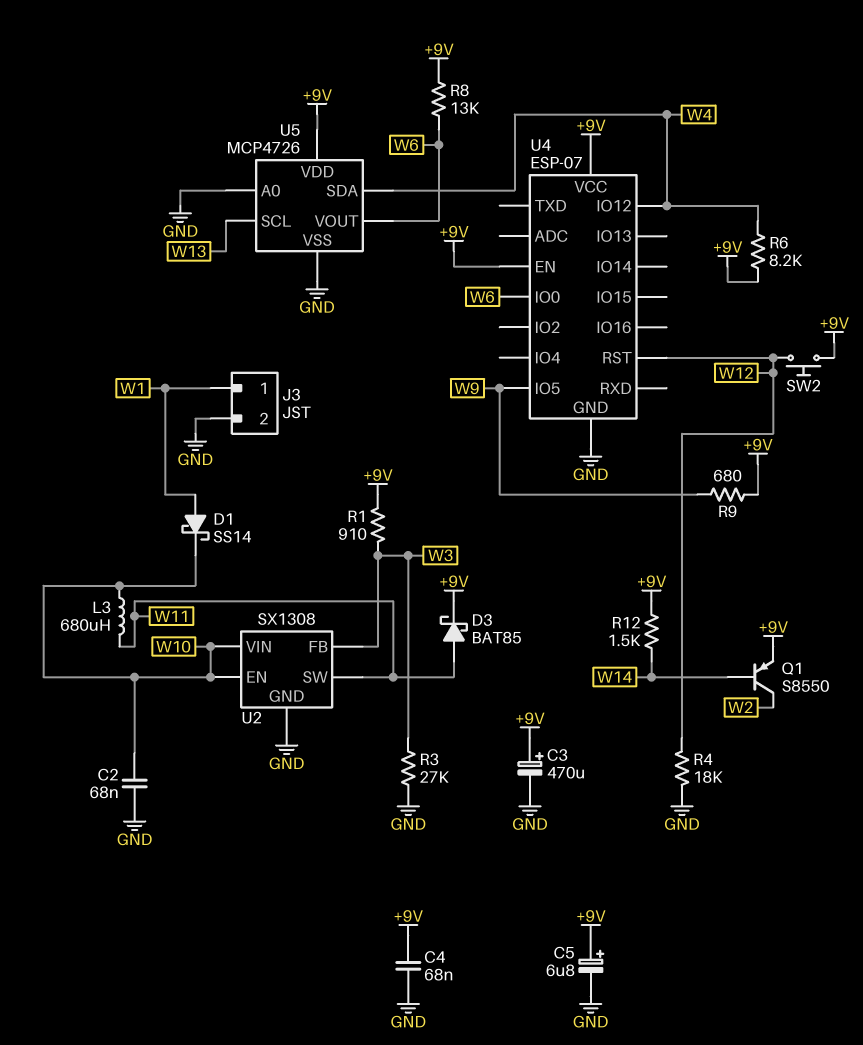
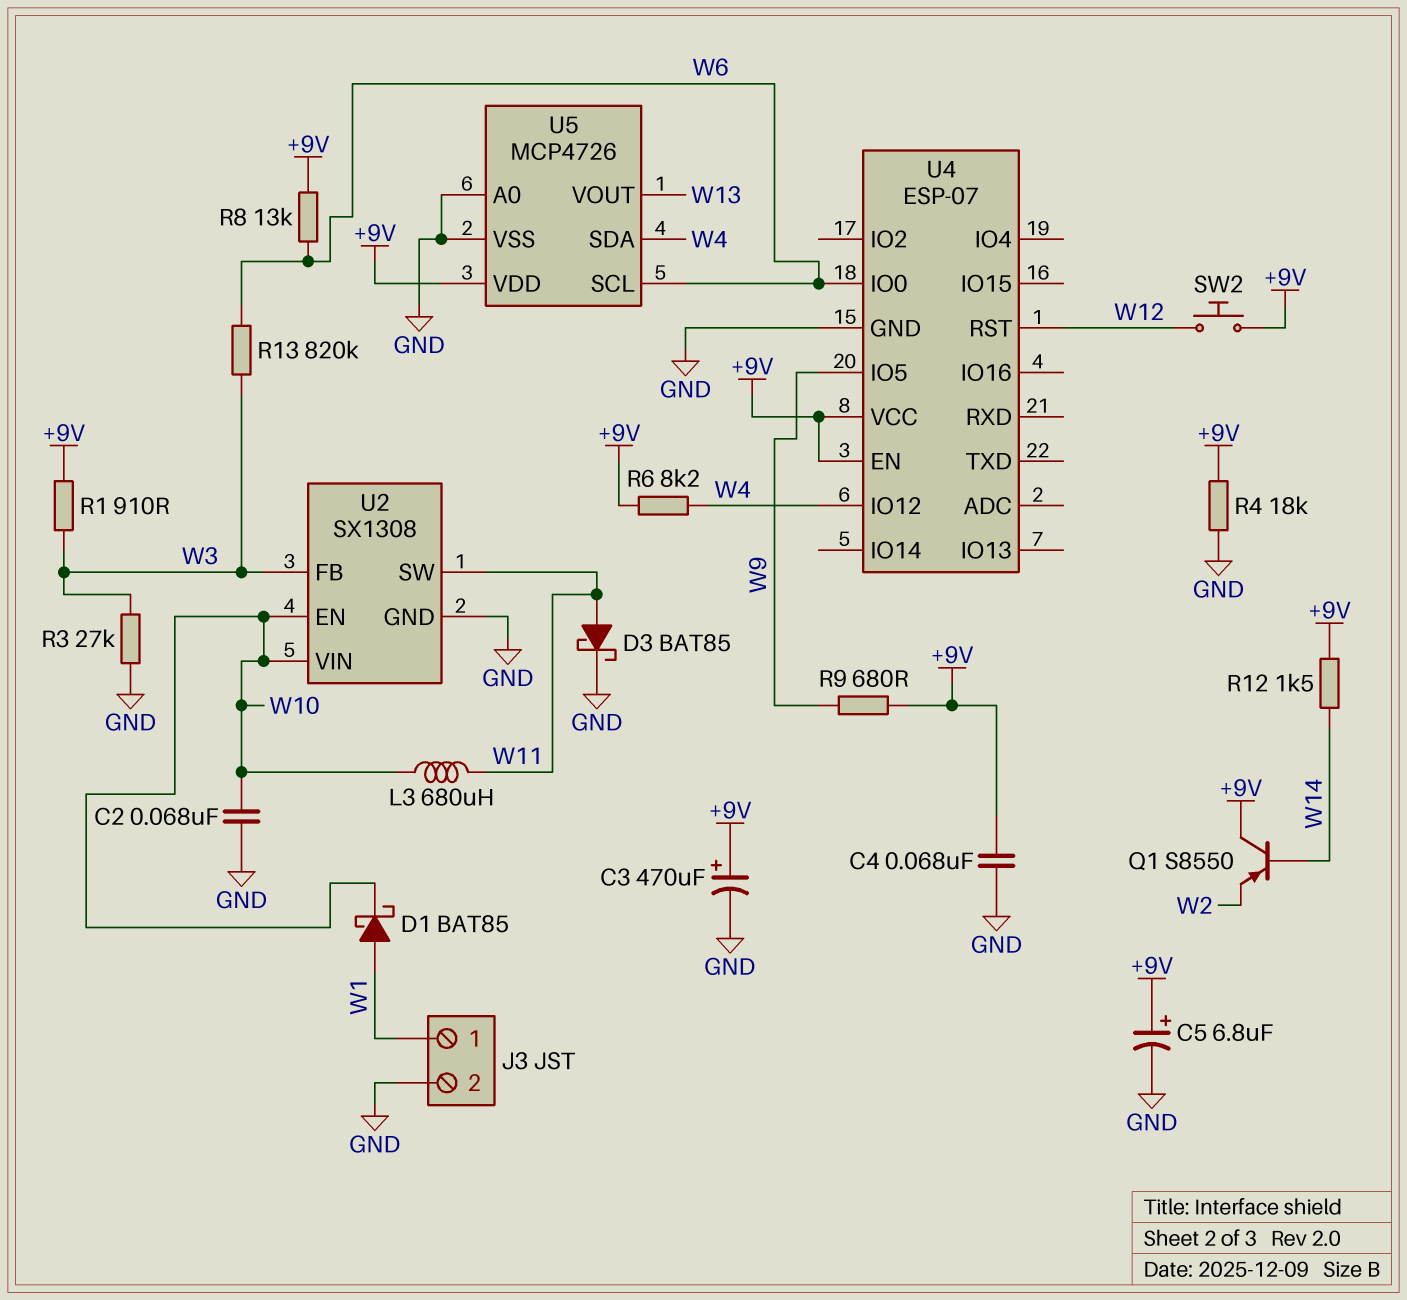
D1: schottky SS14 (A W1, K W10) -> schottky BAT85 (A W1, K W10)
D3: schottky BAT85 (A W11, K +9V) -> schottky BAT85 (A W11, K GND)
Q1: PNP S8550 (B W14, C W2, E +9V) -> PNP S8550 (B W14, C +9V, E W2)
R4: 18k (GND, W12) -> 18k (+9V, GND)
R13: none -> 820k (W3, W6)
U5 pin SCL: W13 -> W6
U5 pin VOUT: W6 -> W13

